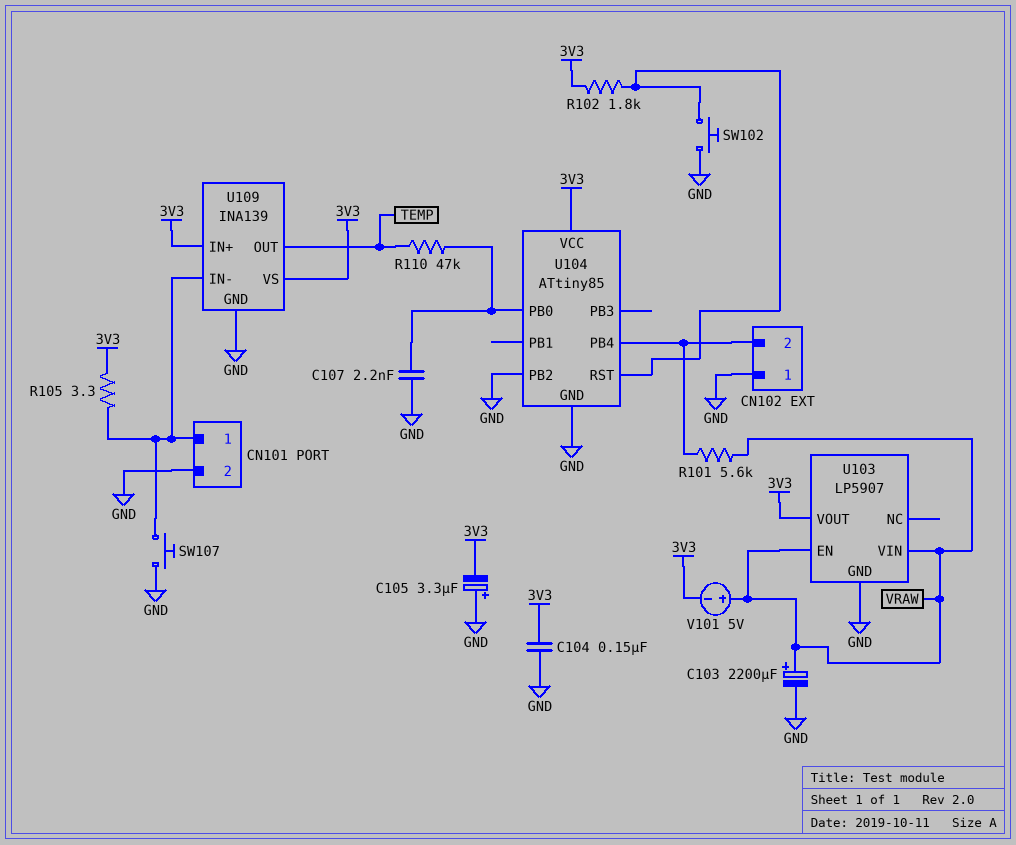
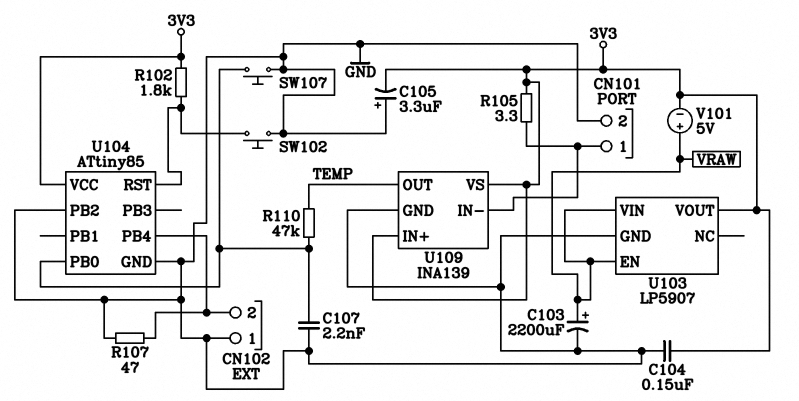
R101: 5.6k (CN102/2, VRAW) -> none
R107: none -> 47 (CN102/2, GND)
SW107: button (CN101/1, GND) -> button (GND, U104/PB0)

